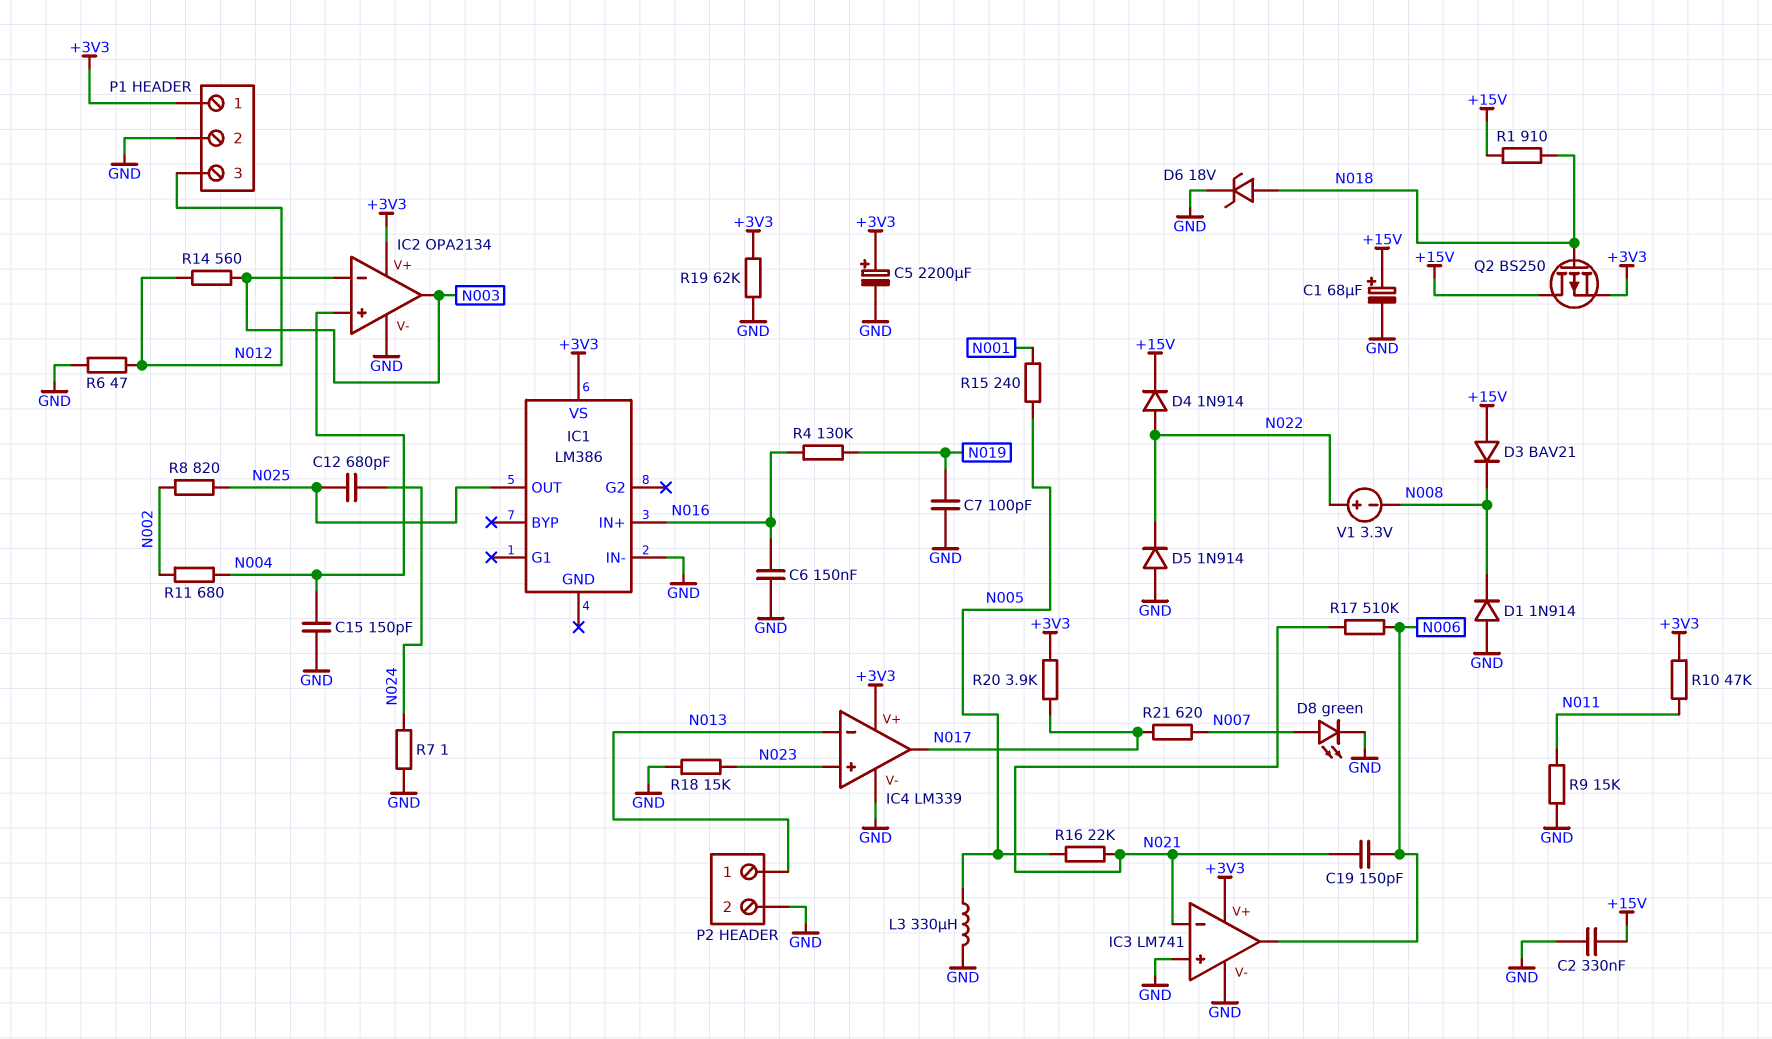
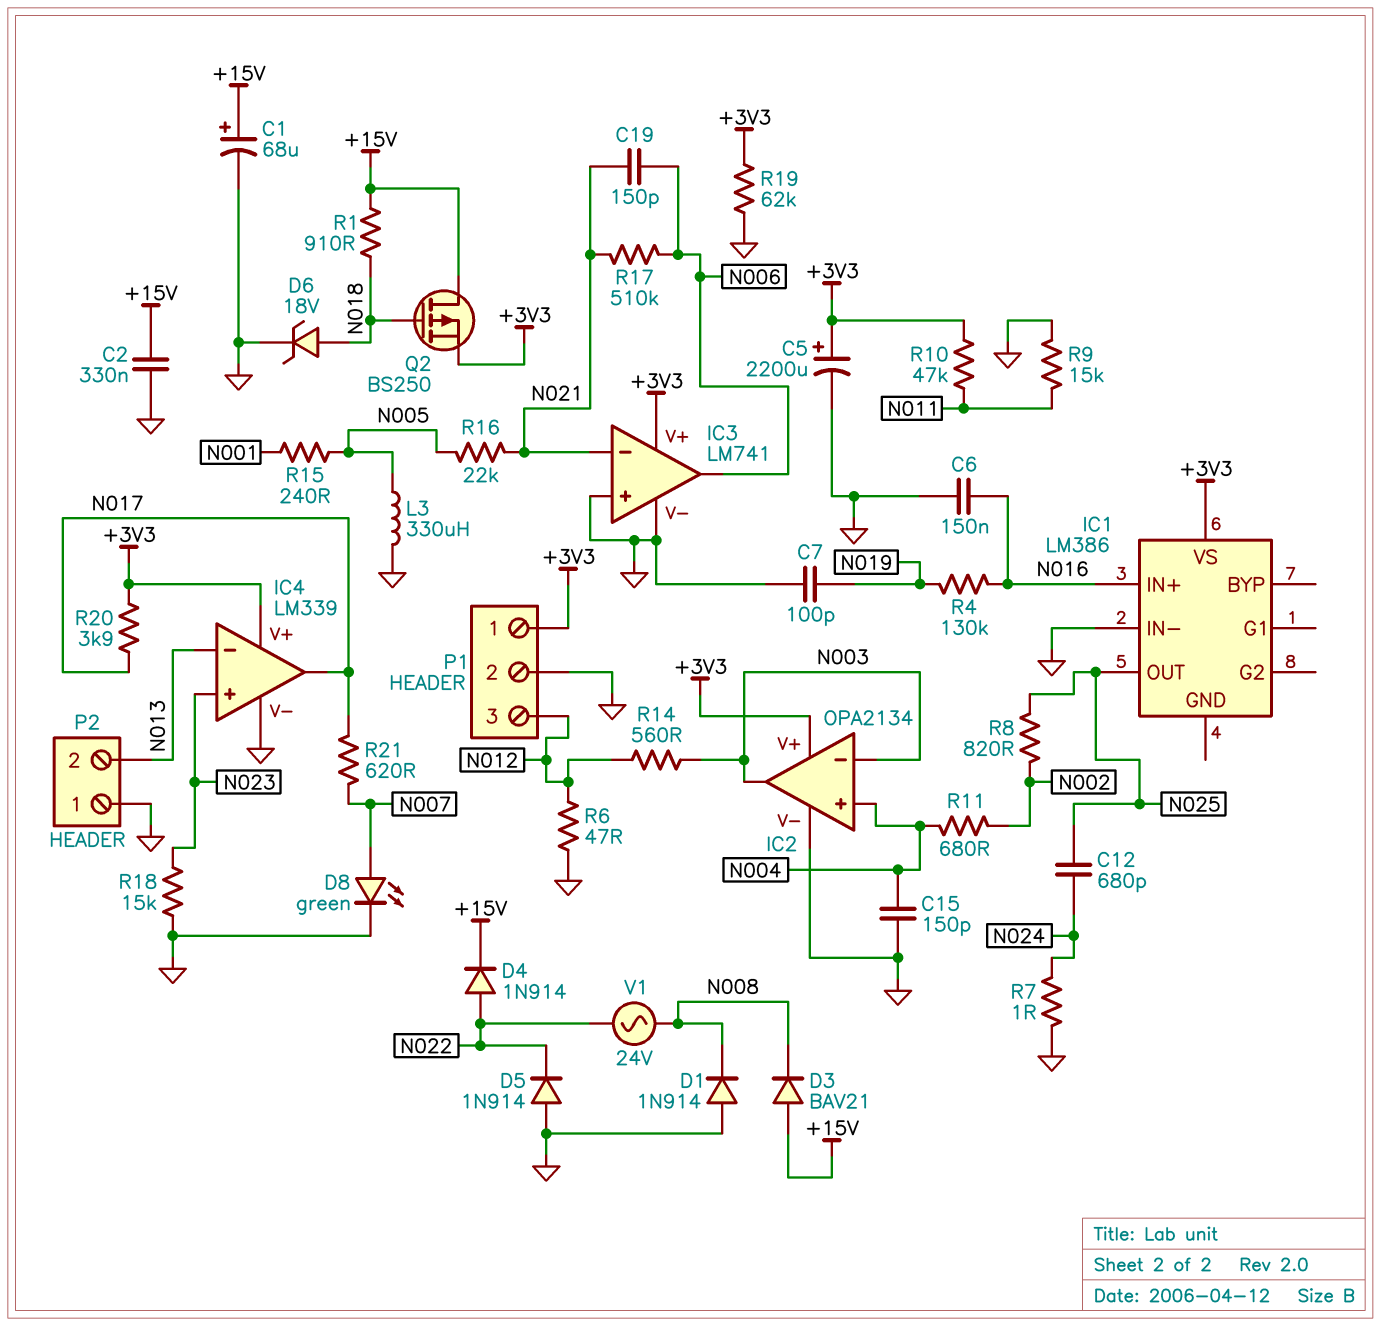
P2 pin 1: N013 -> GND
P2 pin 2: GND -> N013
V1: 3.3V (plus N022, minus N008) -> AC 24V (N008, N022)

